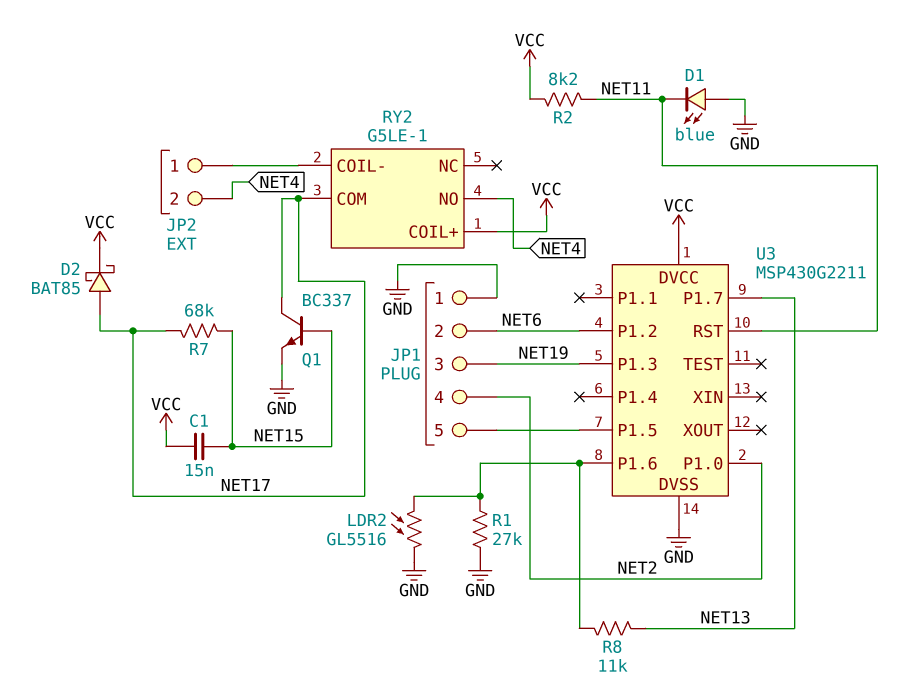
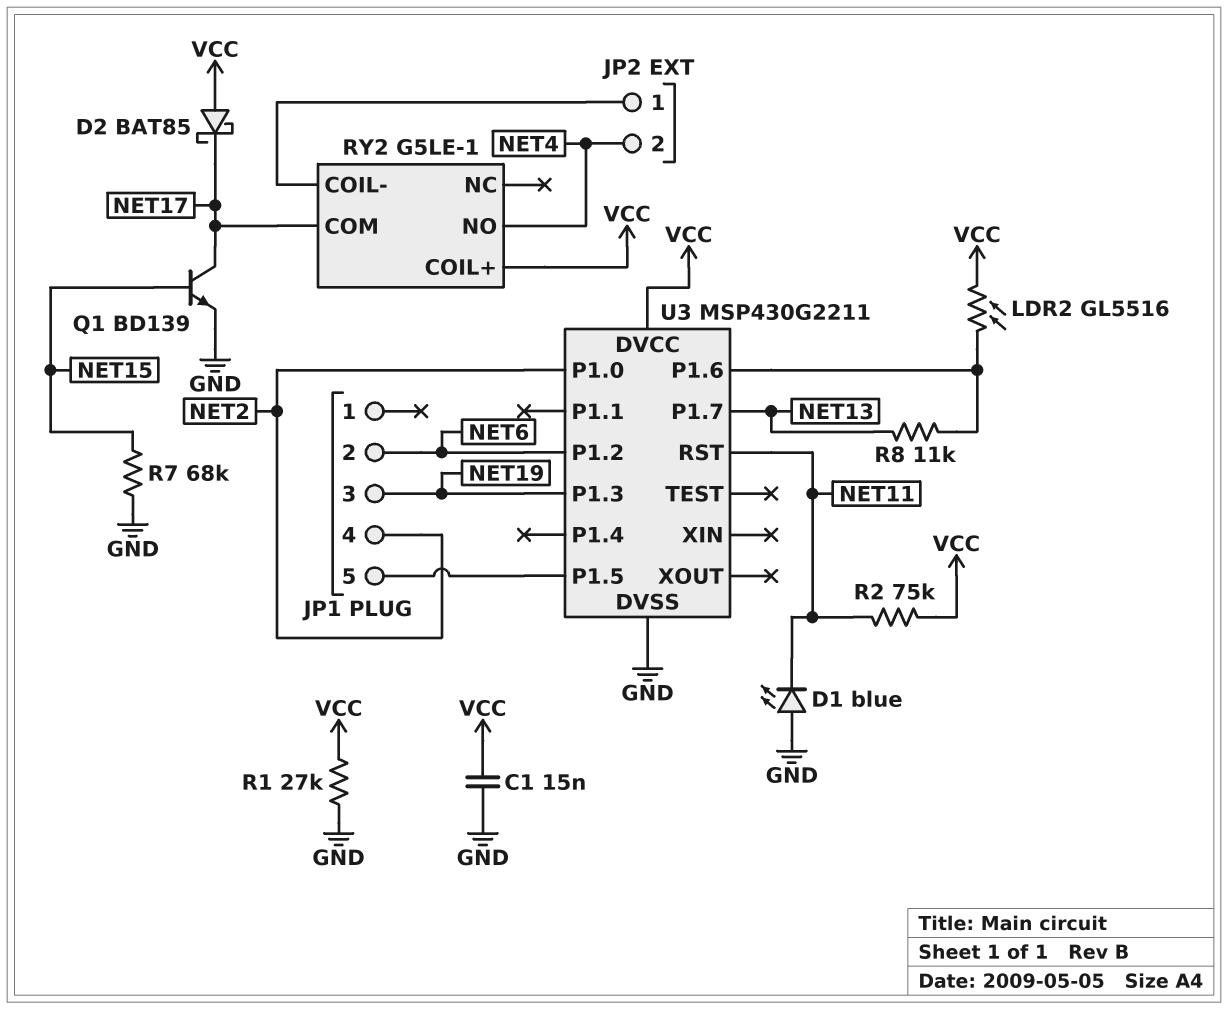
C1: 15nF (NET15, VCC) -> 15nF (GND, VCC)
D2: schottky BAT85 (A NET17, K VCC) -> schottky BAT85 (A VCC, K NET17)
JP1 pin 1: GND -> none
LDR2: GL5516 (GND, U3/P1.6) -> GL5516 (U3/P1.6, VCC)
Q1: NPN BC337 (B NET15, C NET17, E GND) -> NPN BD139 (B NET15, C NET17, E GND)
R1: 27k (GND, U3/P1.6) -> 27k (GND, VCC)
R2: 8.2k (NET11, VCC) -> 75k (NET11, VCC)
R7: 68k (NET15, NET17) -> 68k (GND, NET15)

